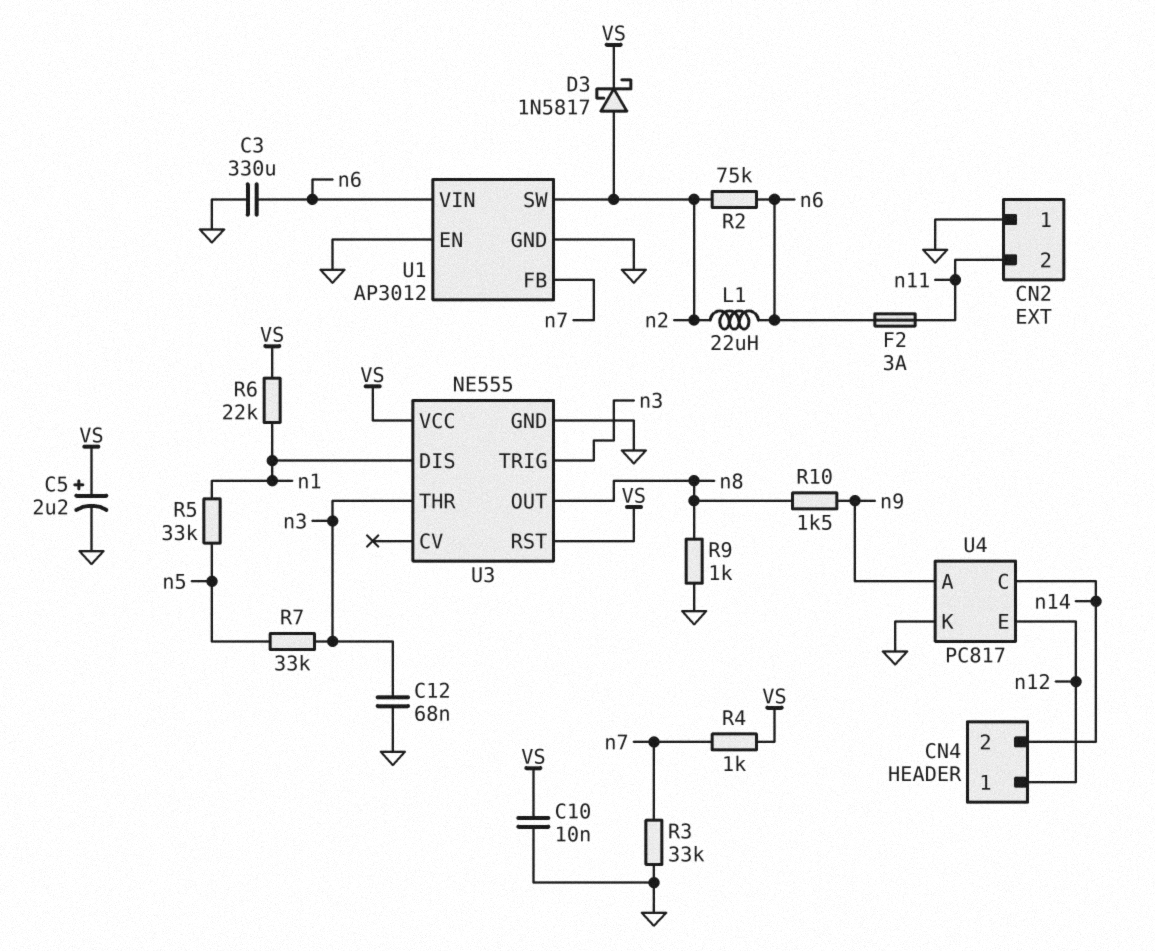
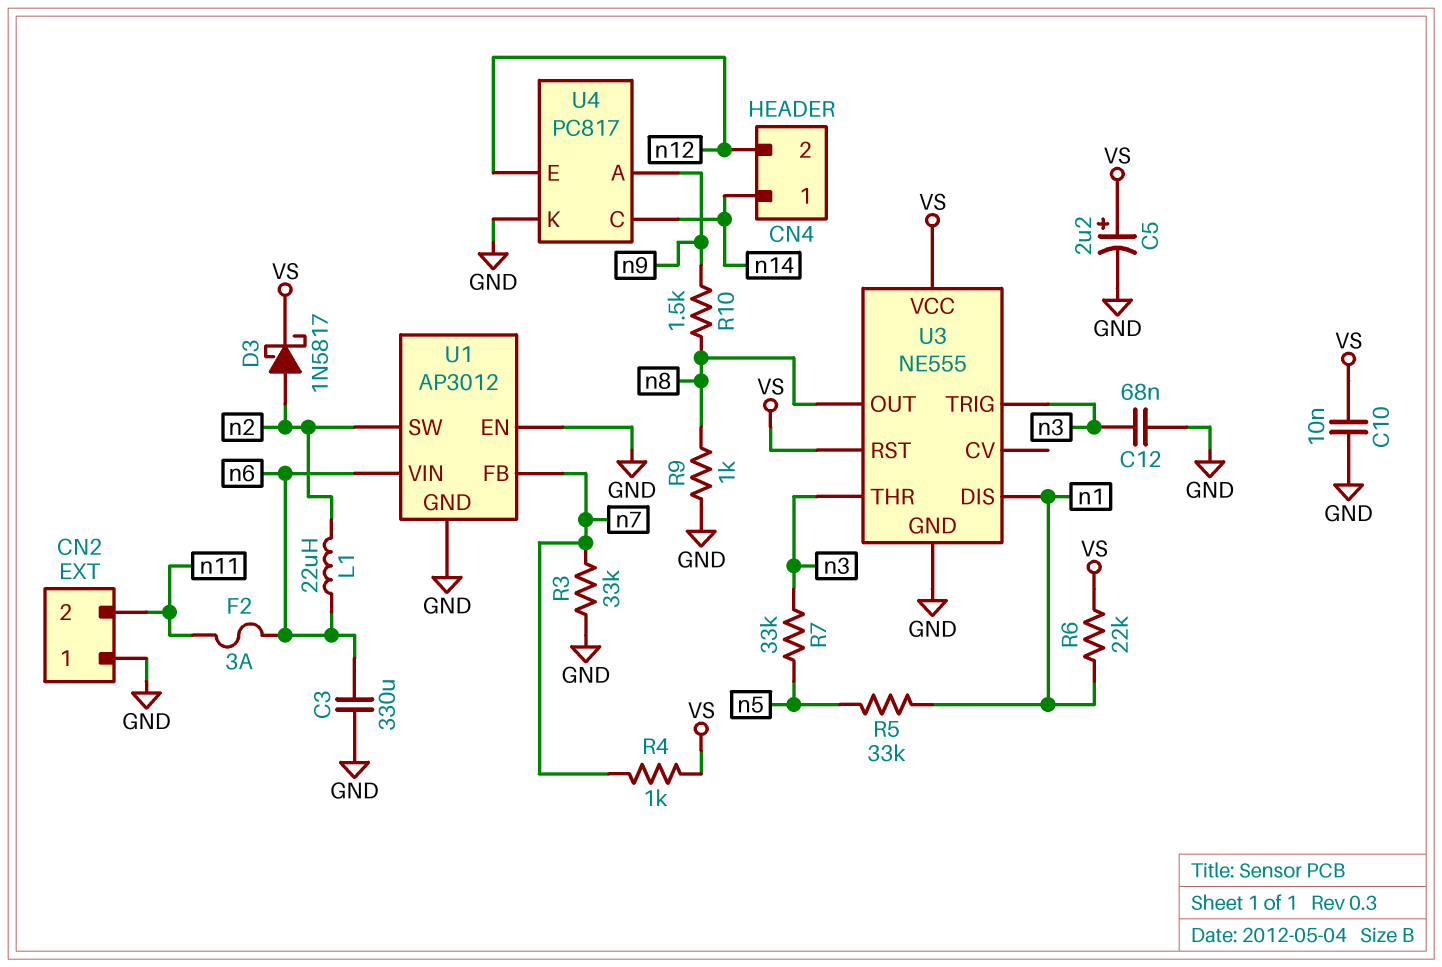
CN4 pin 1: n12 -> n14
CN4 pin 2: n14 -> n12
R2: 75k (n2, n6) -> none

